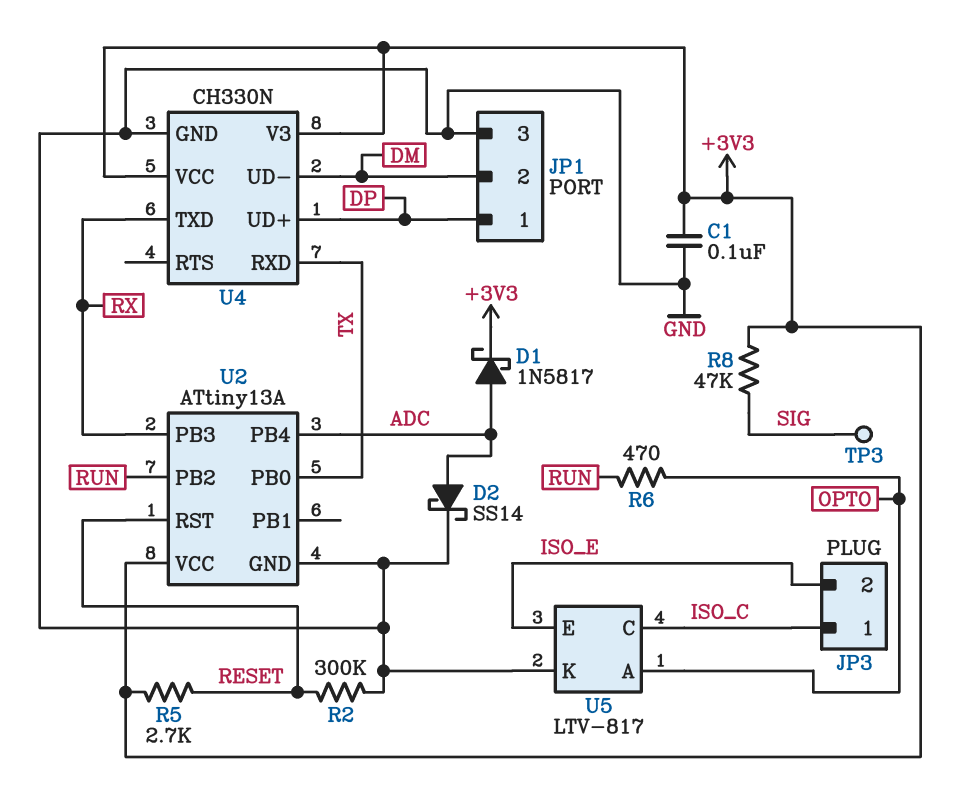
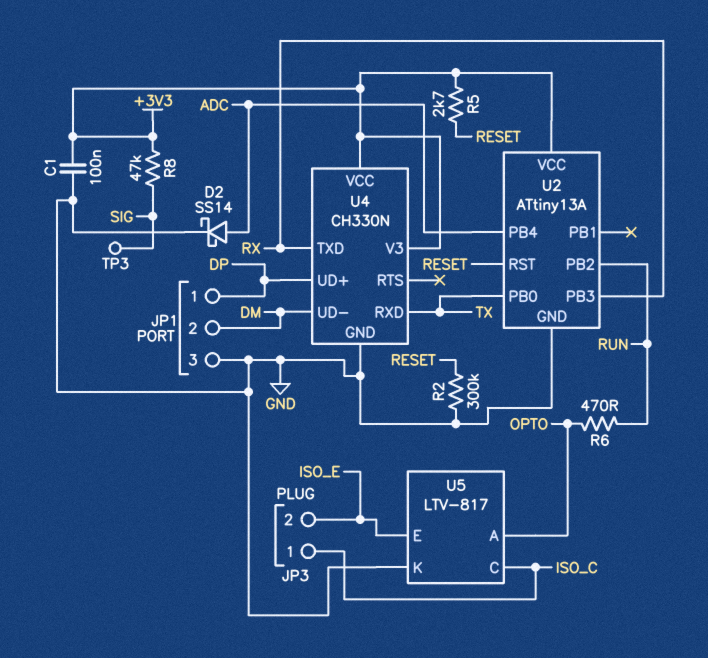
D1: schottky 1N5817 (A ADC, K +3V3) -> none

